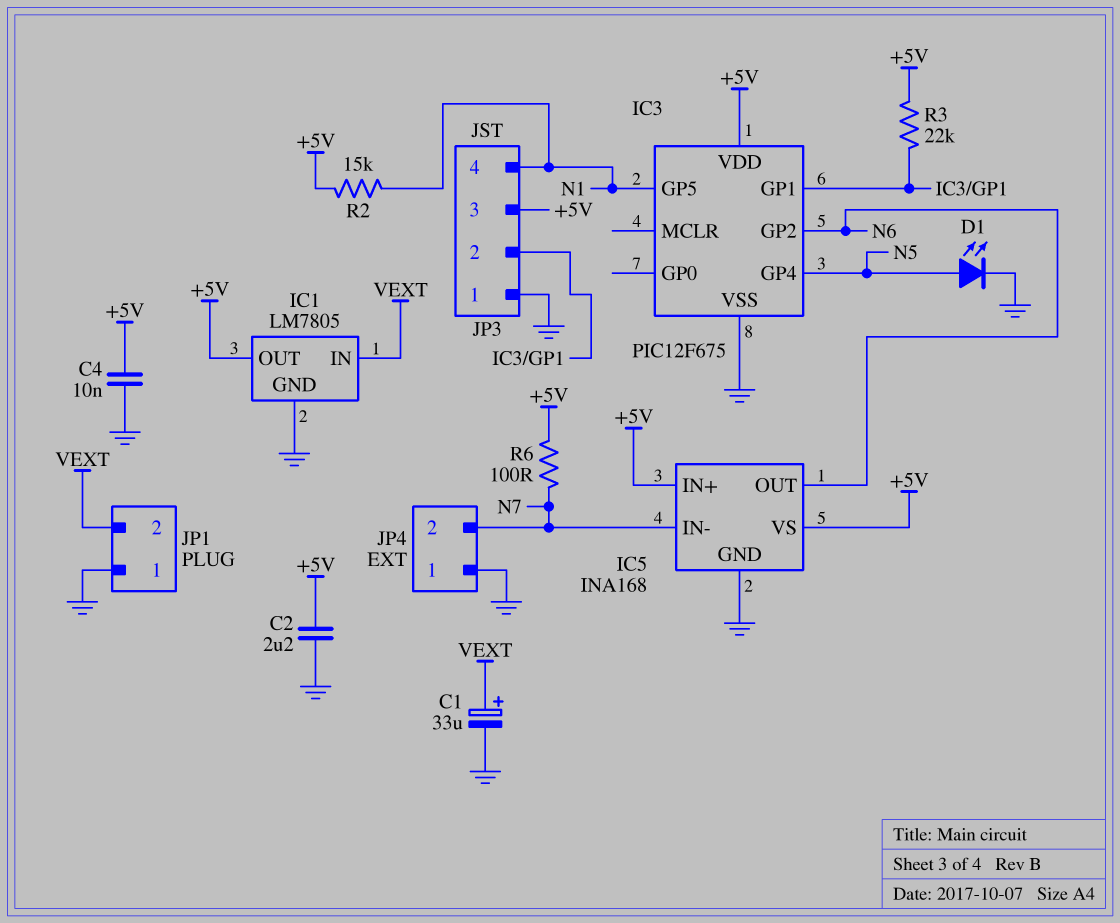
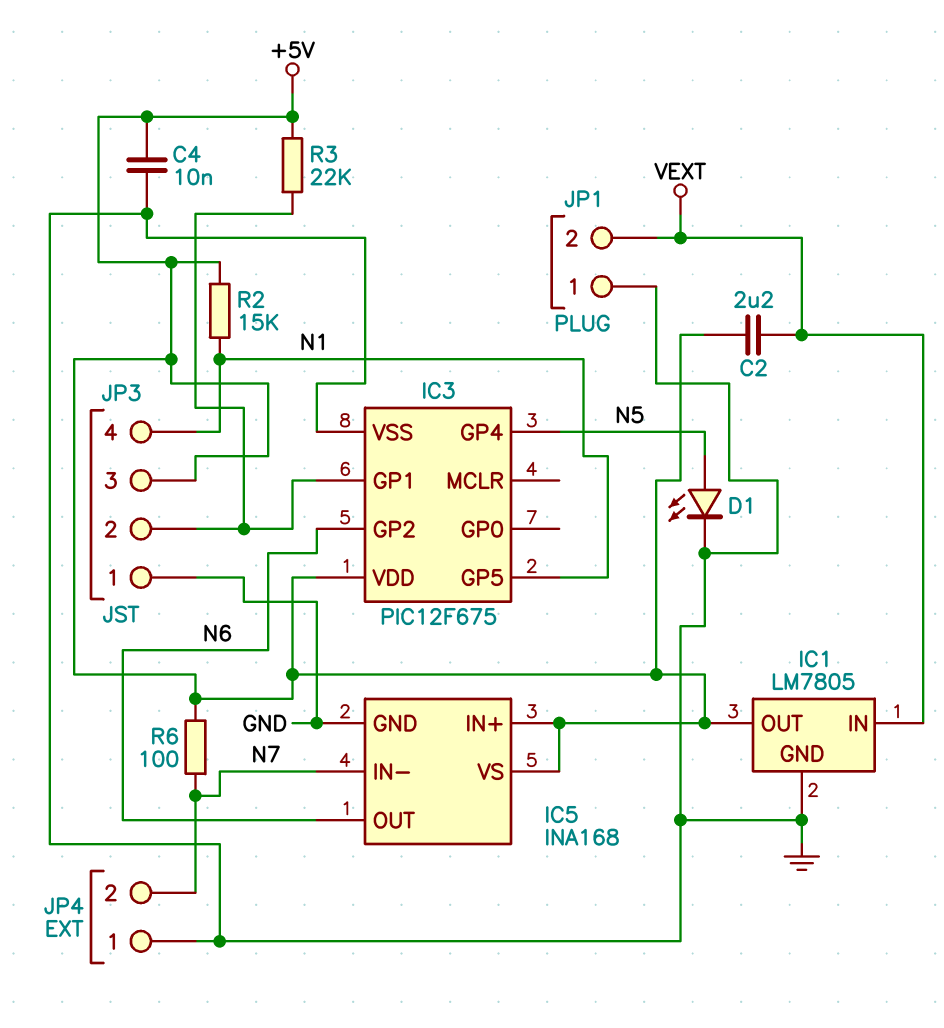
C1: 33uF (plus VEXT, minus GND) -> none
C2: 2.2uF (+5V, GND) -> 2.2uF (+5V, VEXT)

